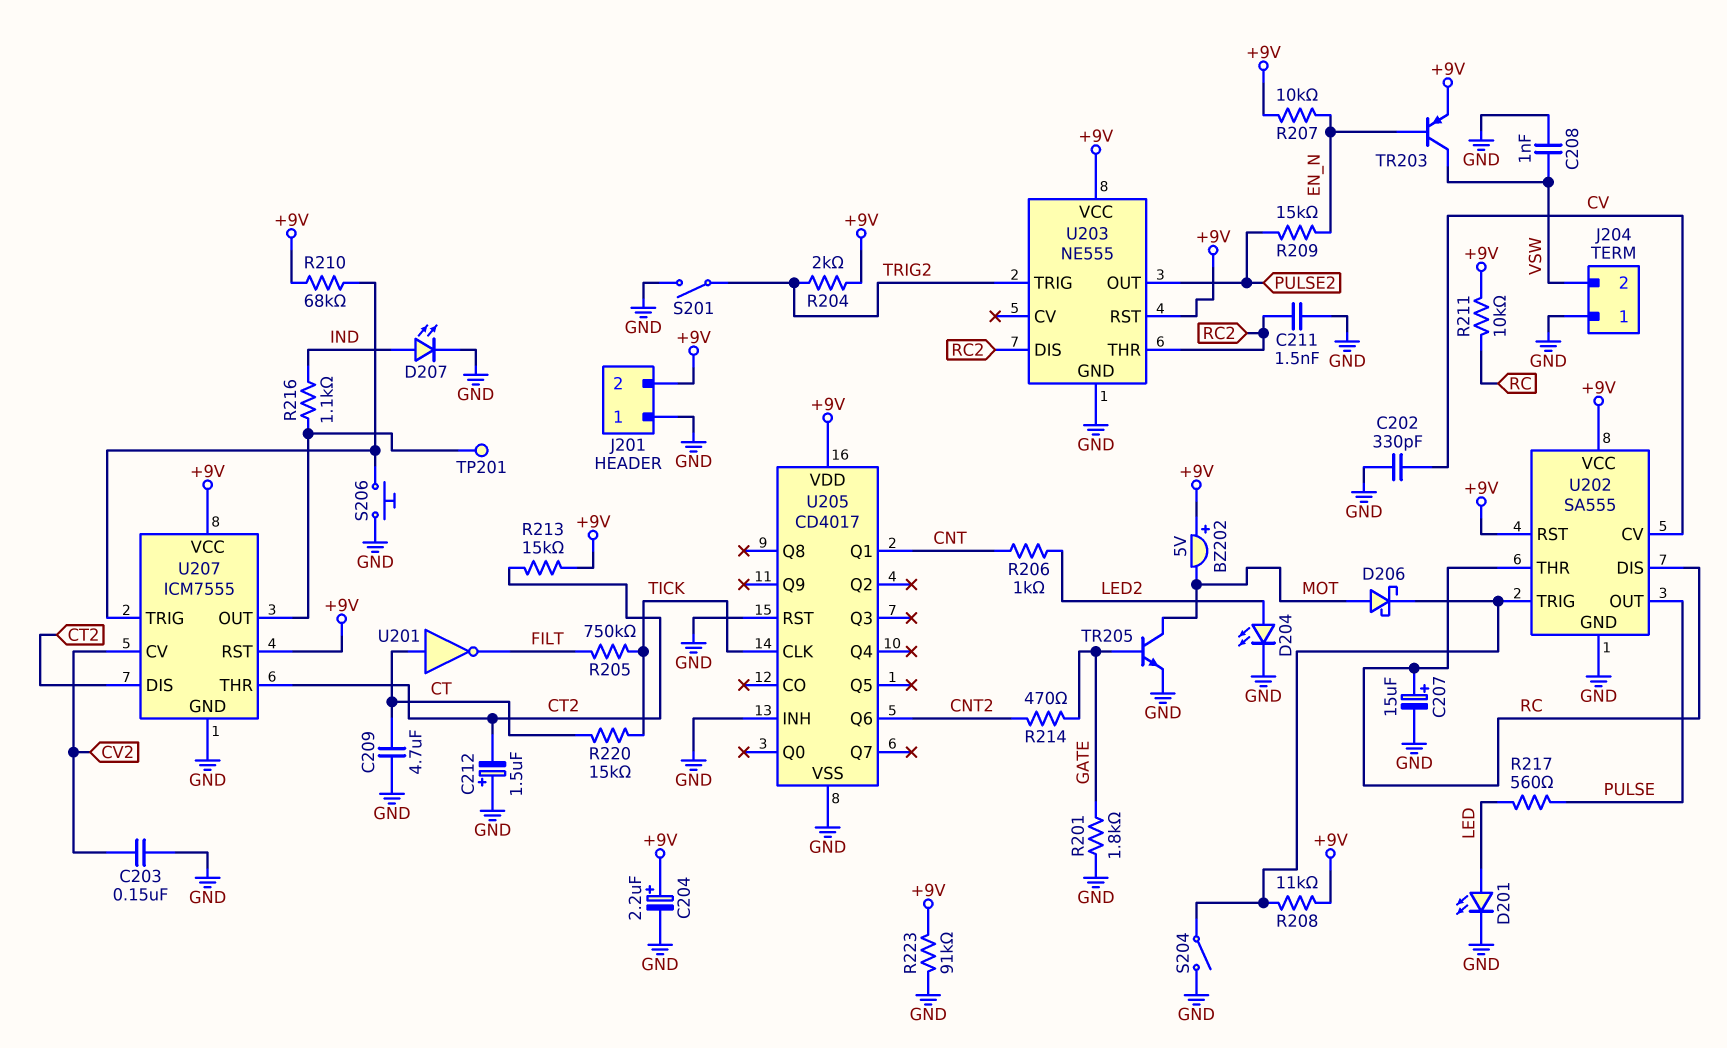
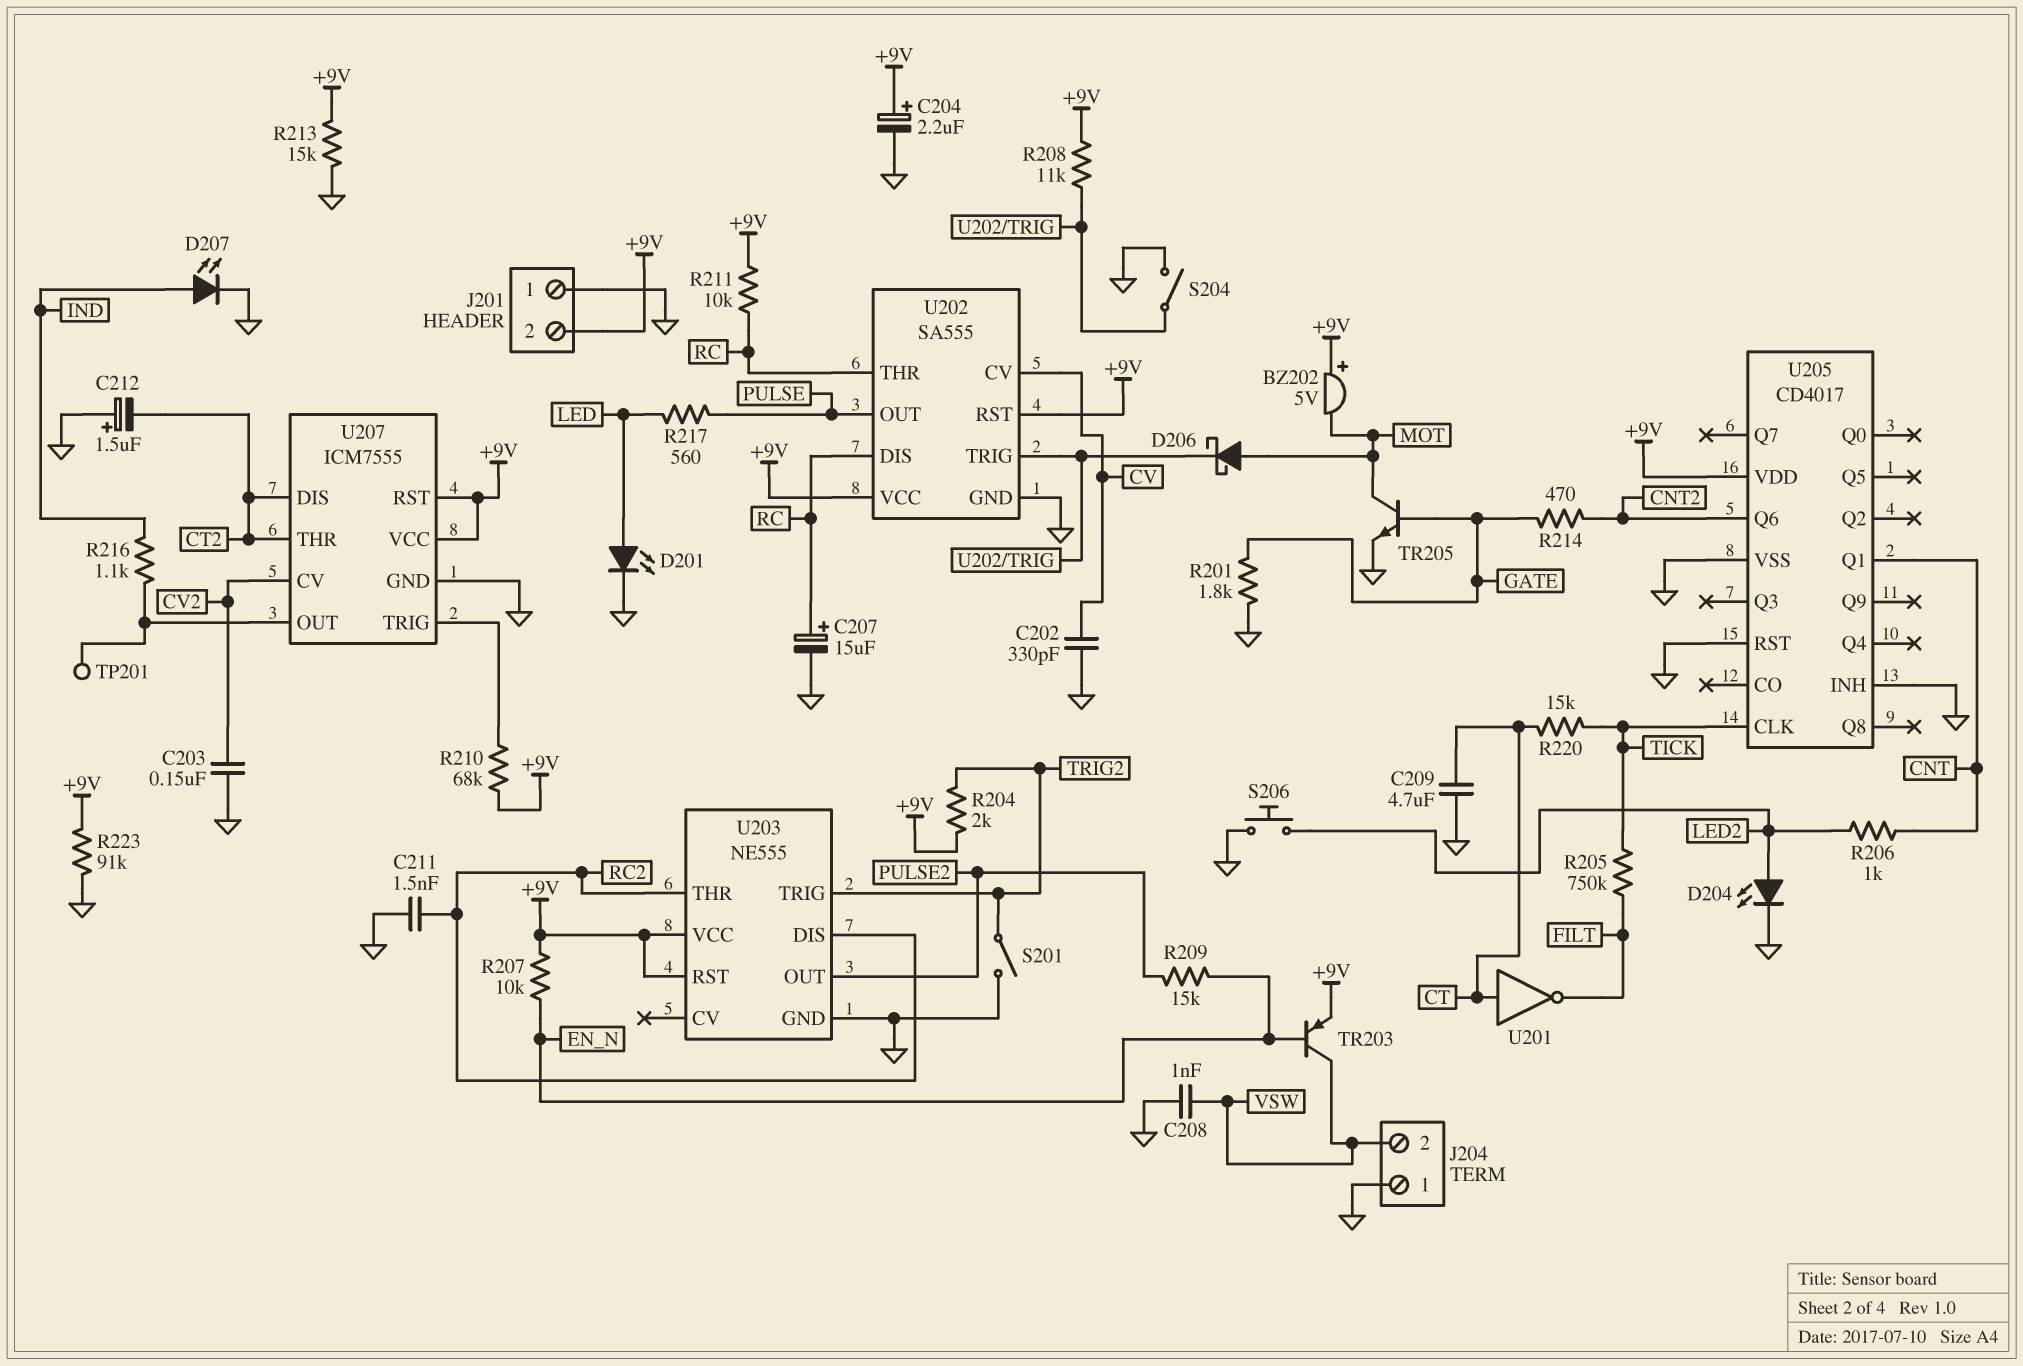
R213: 15k (+9V, CT2) -> 15k (+9V, GND)
S206: button (GND, U207/TRIG) -> button (GND, LED2)

